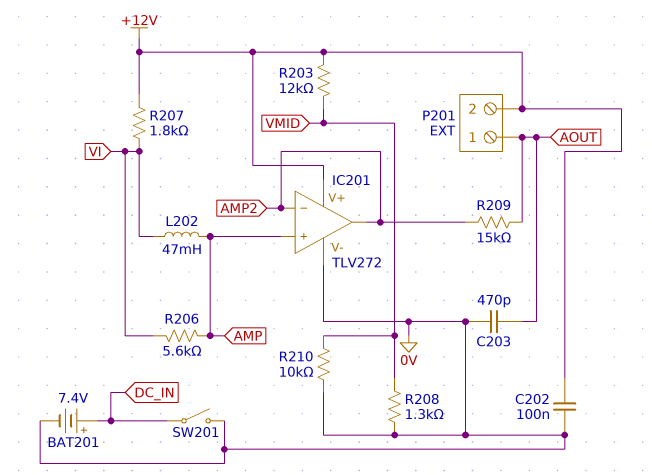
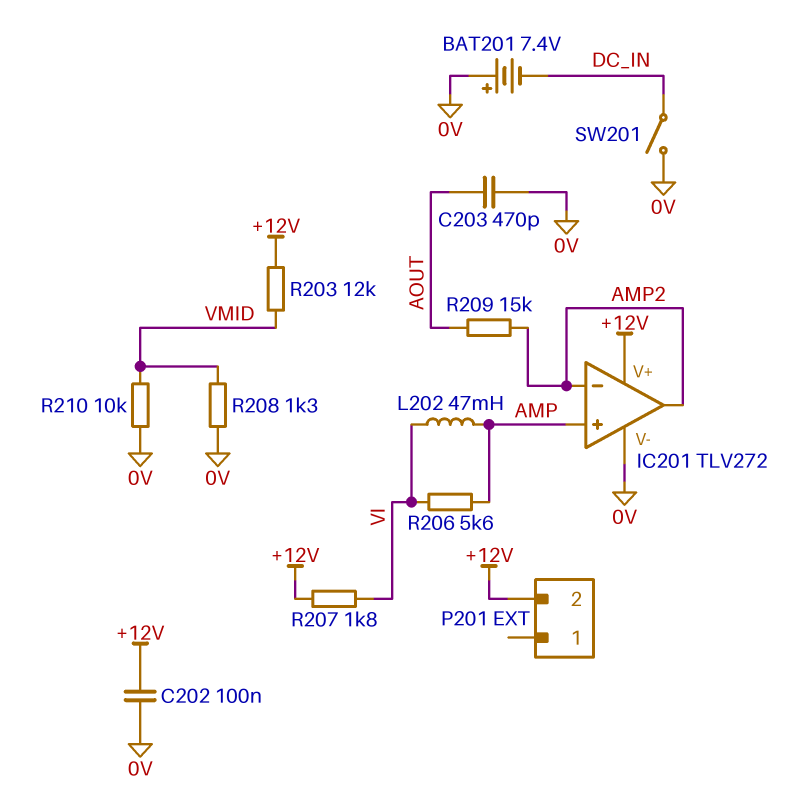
BAT201: 7.4V (plus DC_IN, minus 0V) -> 7.4V (plus 0V, minus DC_IN)
P201 pin 1: AOUT -> none

